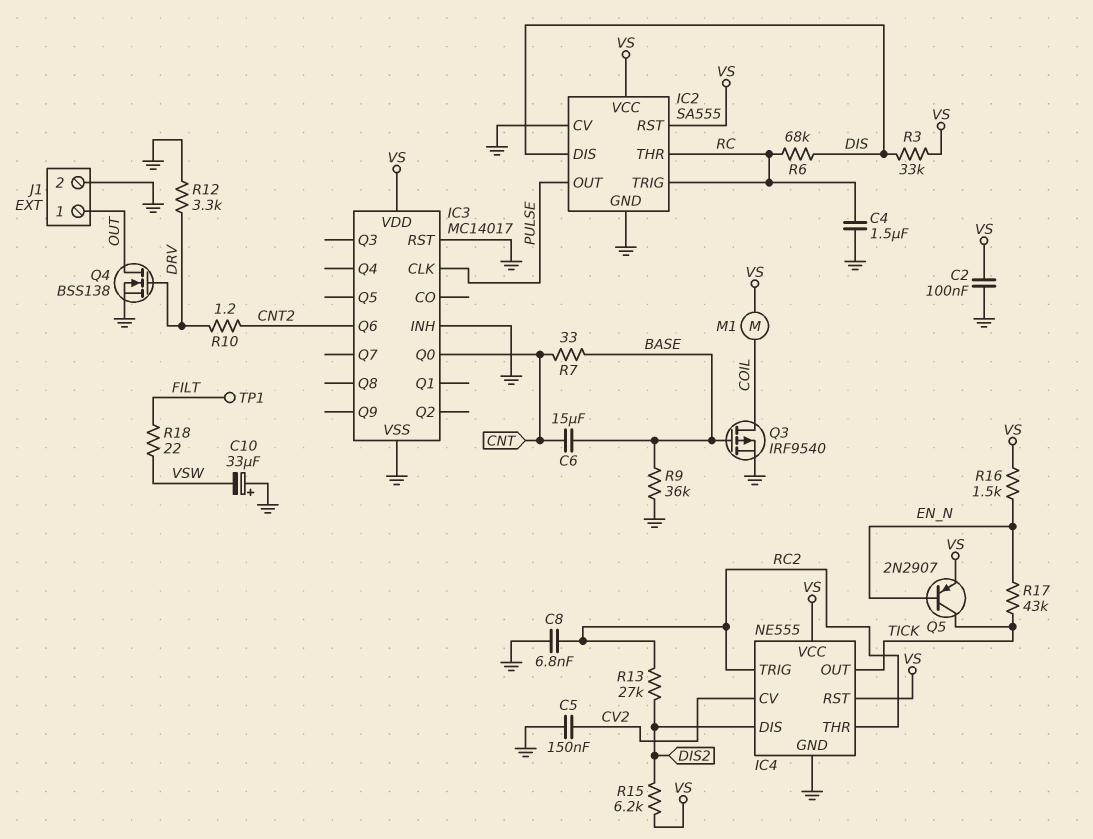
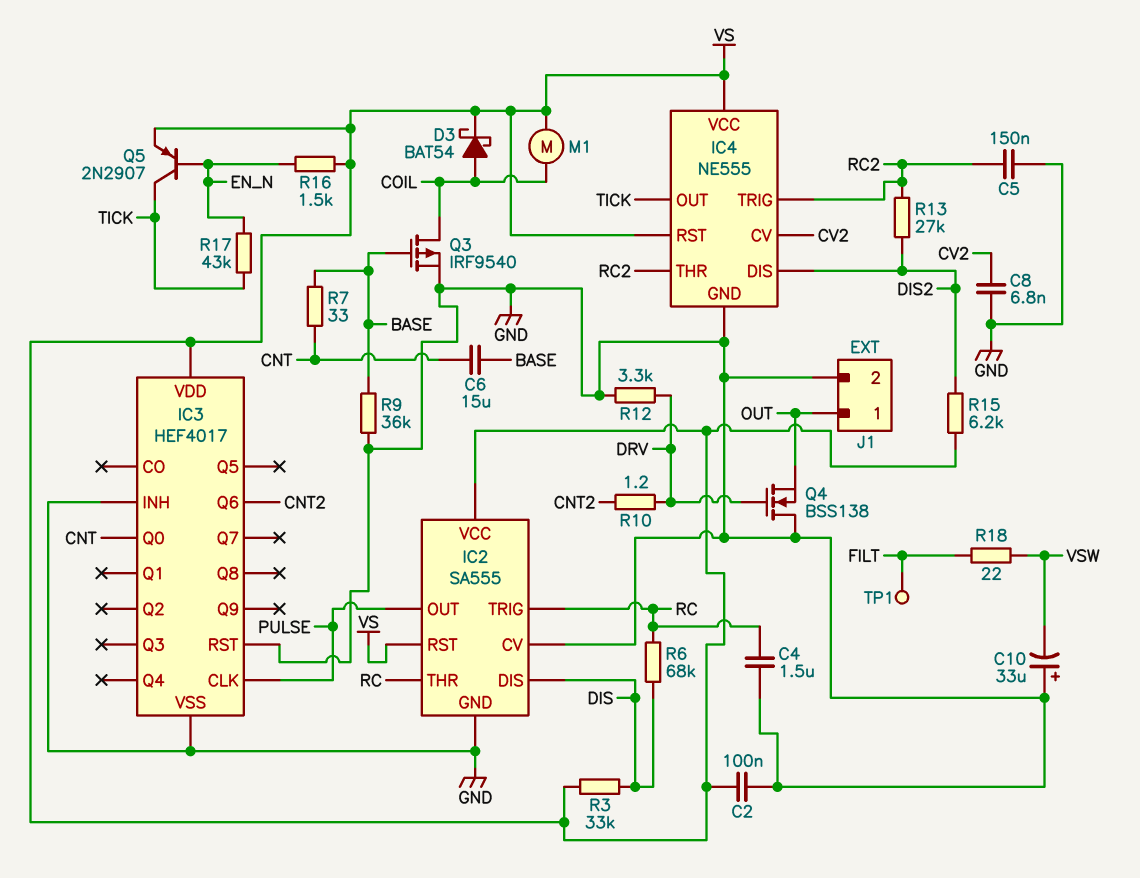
C5: 150nF (CV2, GND) -> 150nF (GND, RC2)
C8: 6.8nF (GND, RC2) -> 6.8nF (CV2, GND)
D3: none -> schottky BAT54 (A COIL, K VS)
IC3: MC14017 -> HEF4017
Q4: NMOS BSS138 (G DRV, D OUT, S GND) -> NMOS BSS138 (G DRV, D GND, S OUT)

